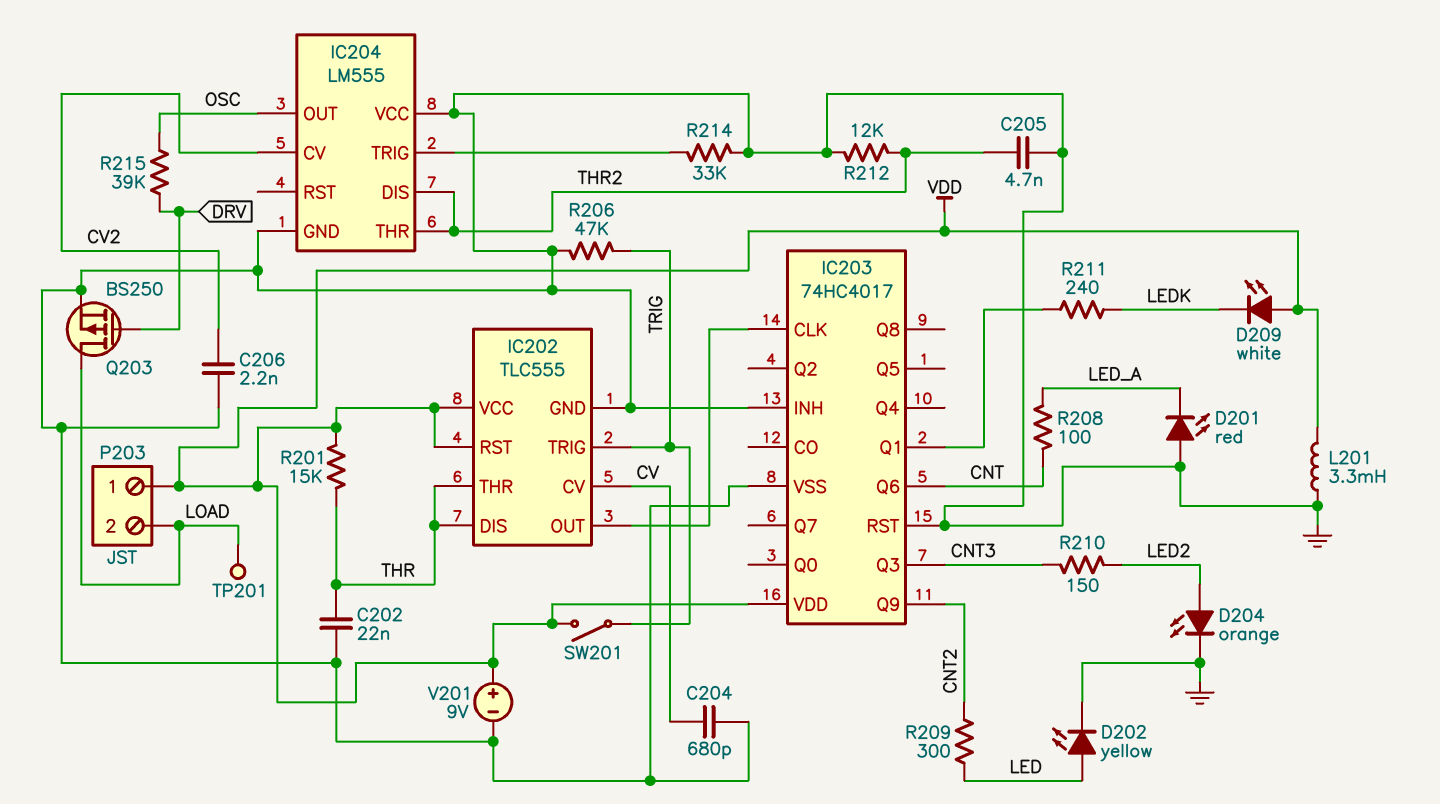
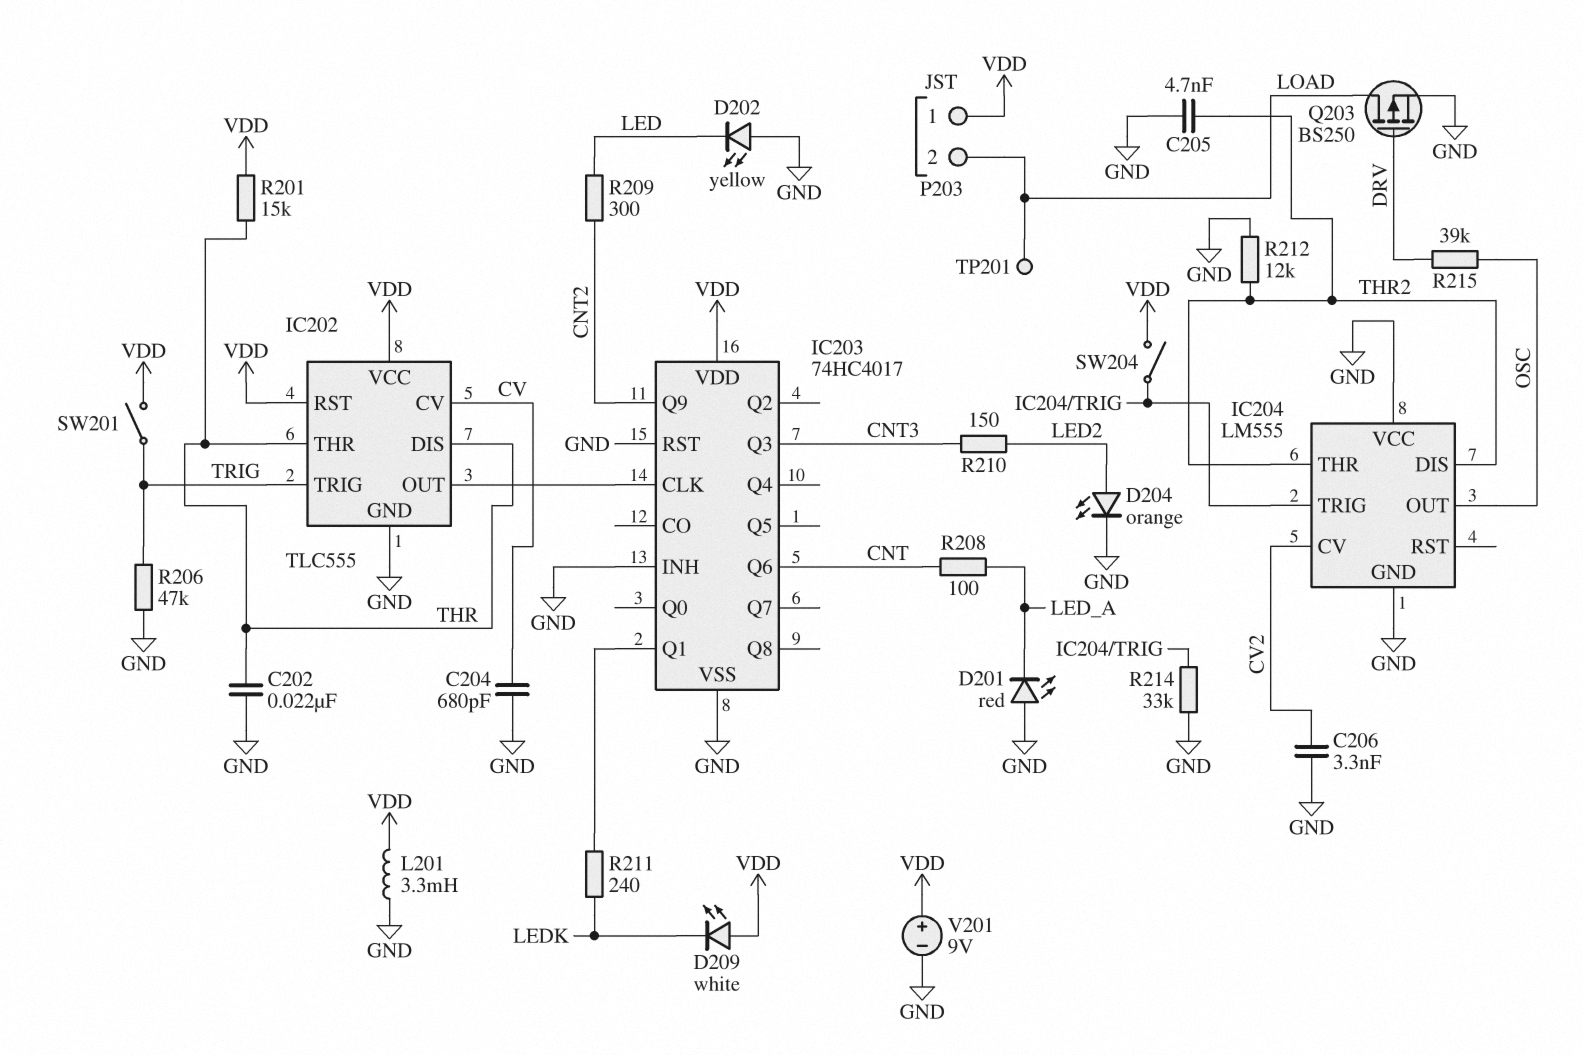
C206: 2.2nF (CV2, GND) -> 3.3nF (CV2, GND)
D202: LED yellow (A LED, K GND) -> LED yellow (A GND, K LED)
SW204: none -> switch (IC204/TRIG, VDD)

